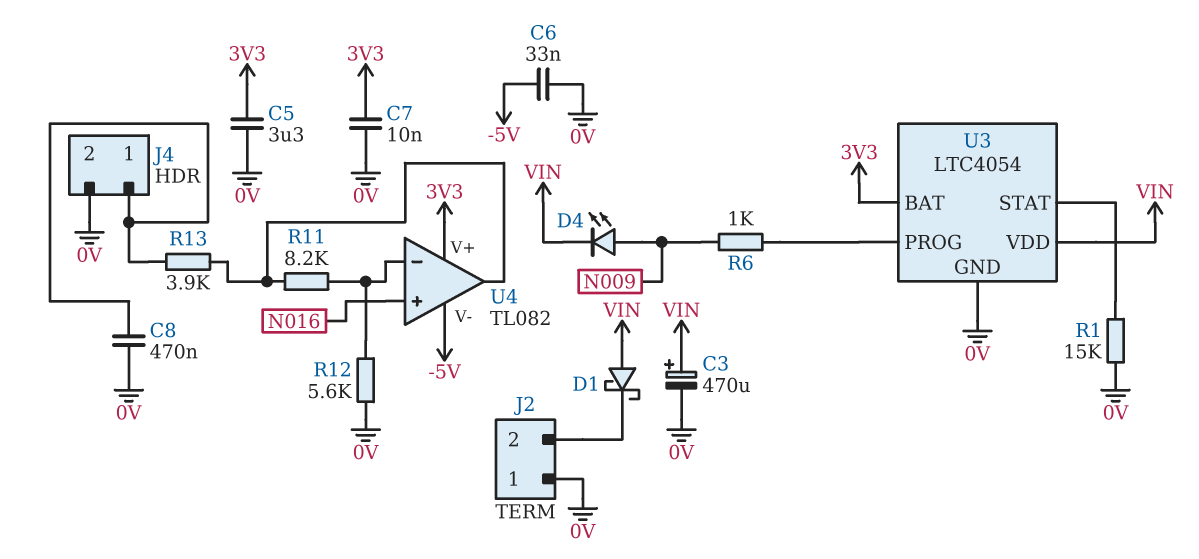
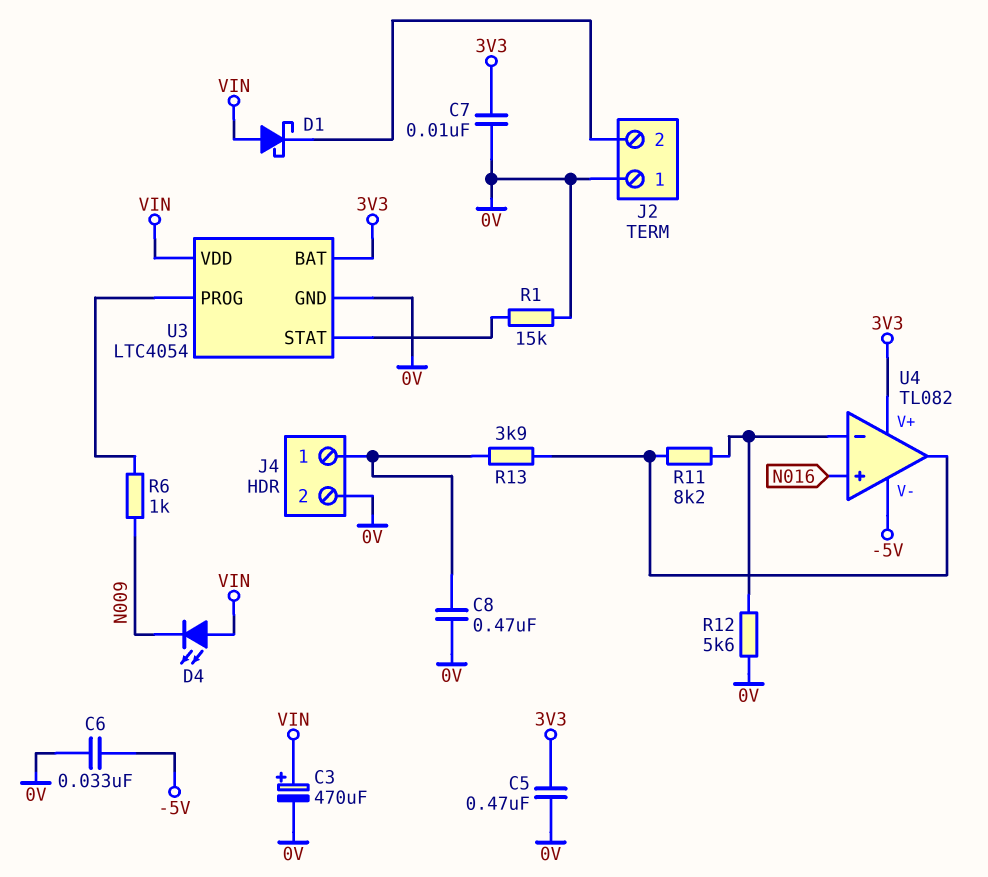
C5: 3.3uF (0V, 3V3) -> 470nF (0V, 3V3)
D4: LED (A N009, K VIN) -> LED (A VIN, K N009)

